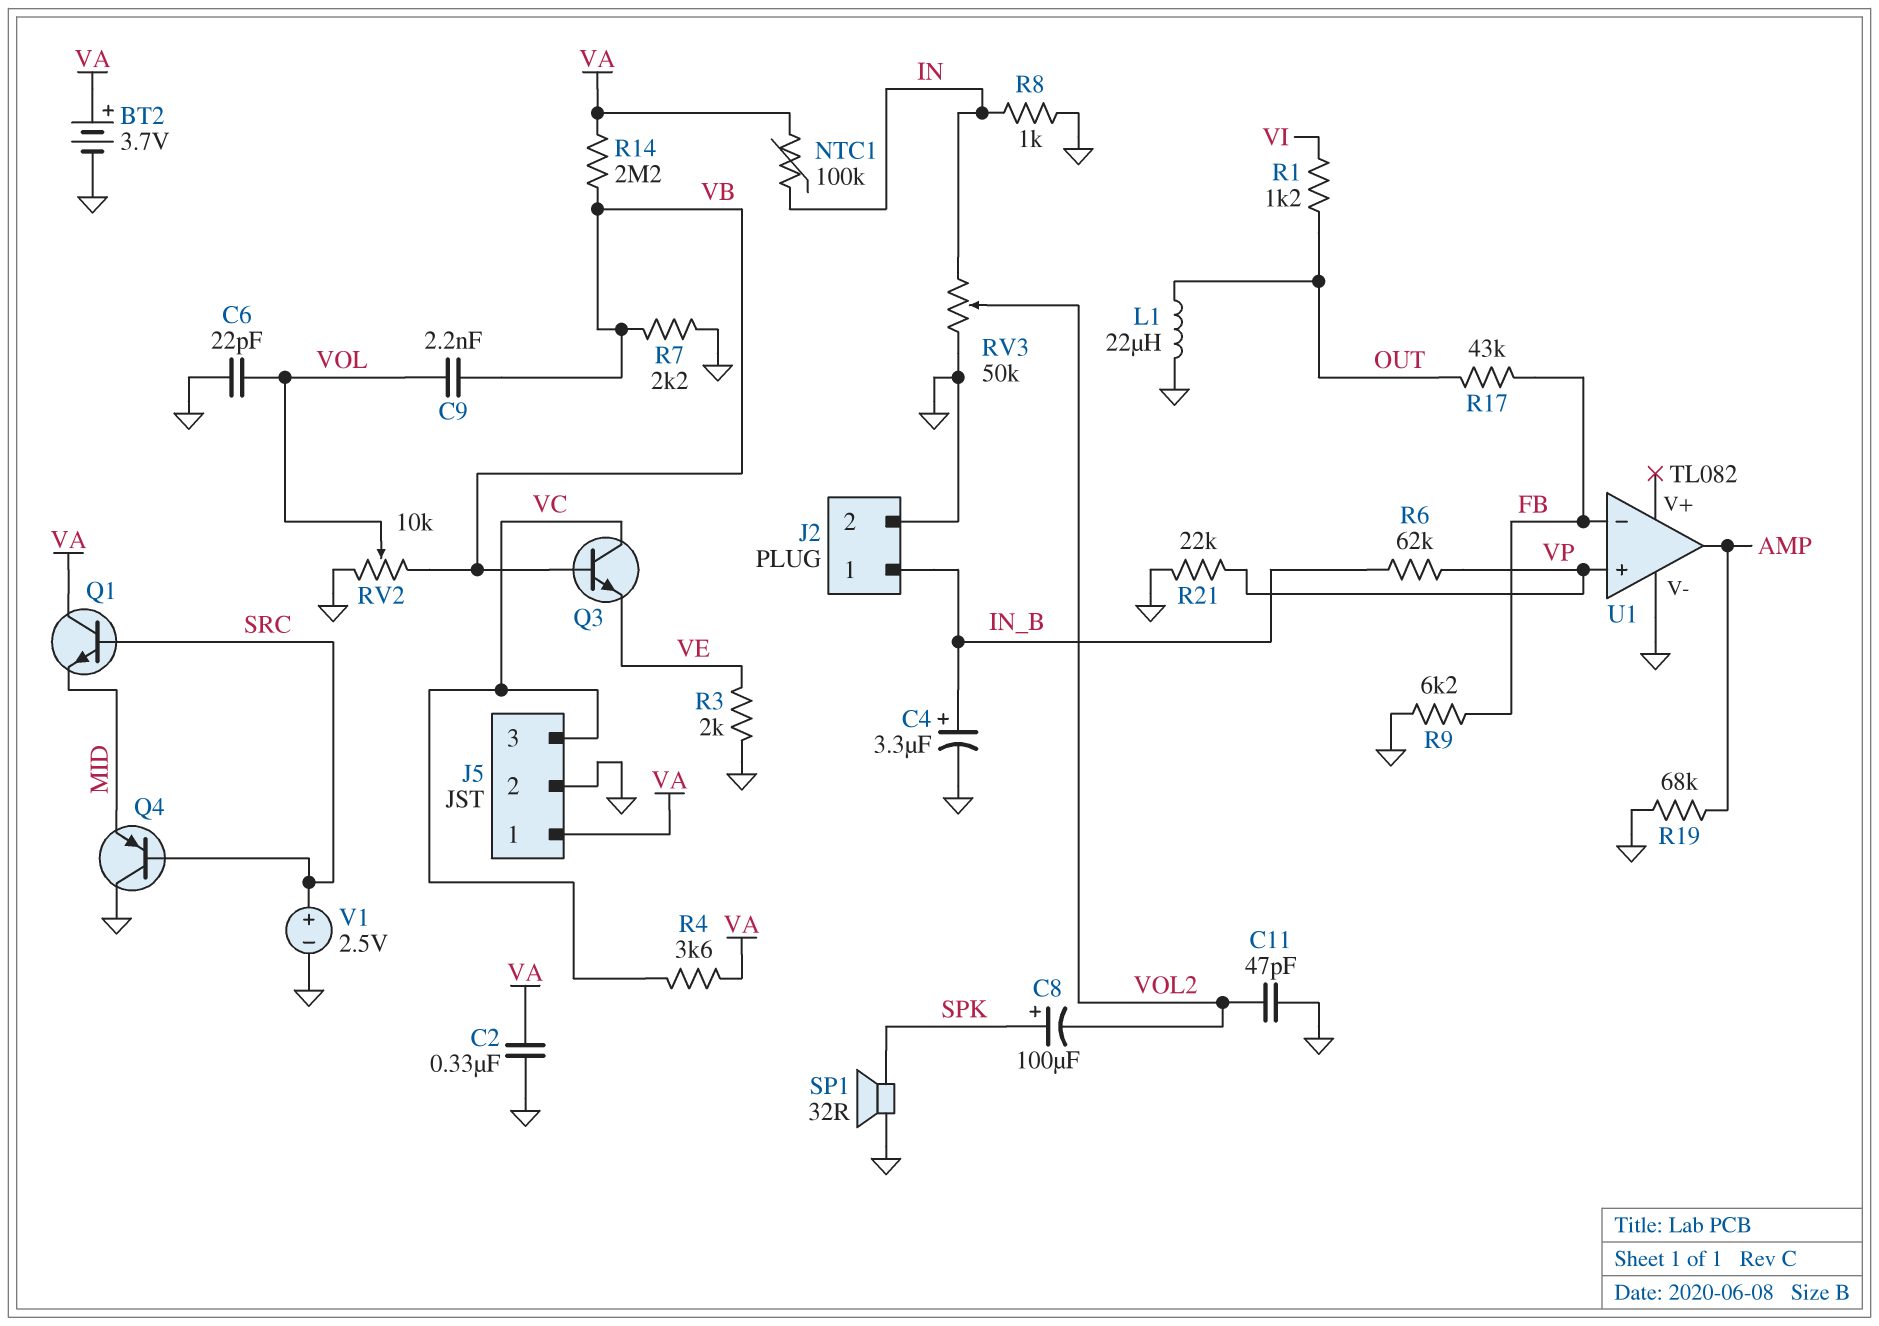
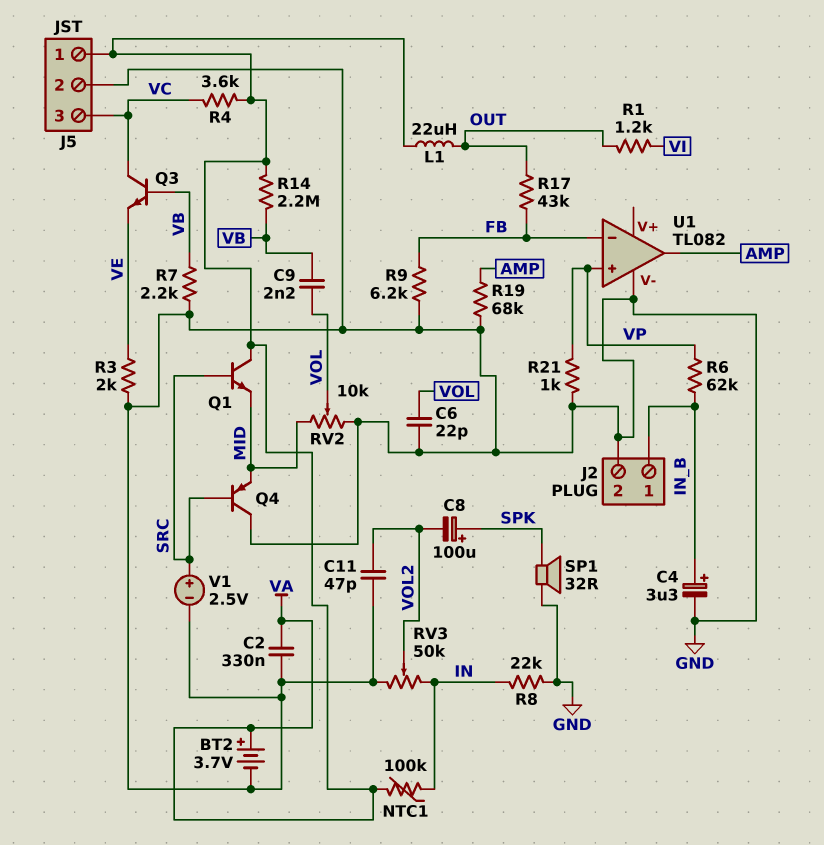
L1: 22uH (GND, OUT) -> 22uH (OUT, VA)
R8: 1k (GND, IN) -> 22k (GND, IN)
R21: 22k (GND, VP) -> 1k (GND, VP)
RV2: 10k (GND, VB, wiper VOL) -> 10k (GND, MID, wiper VOL)

